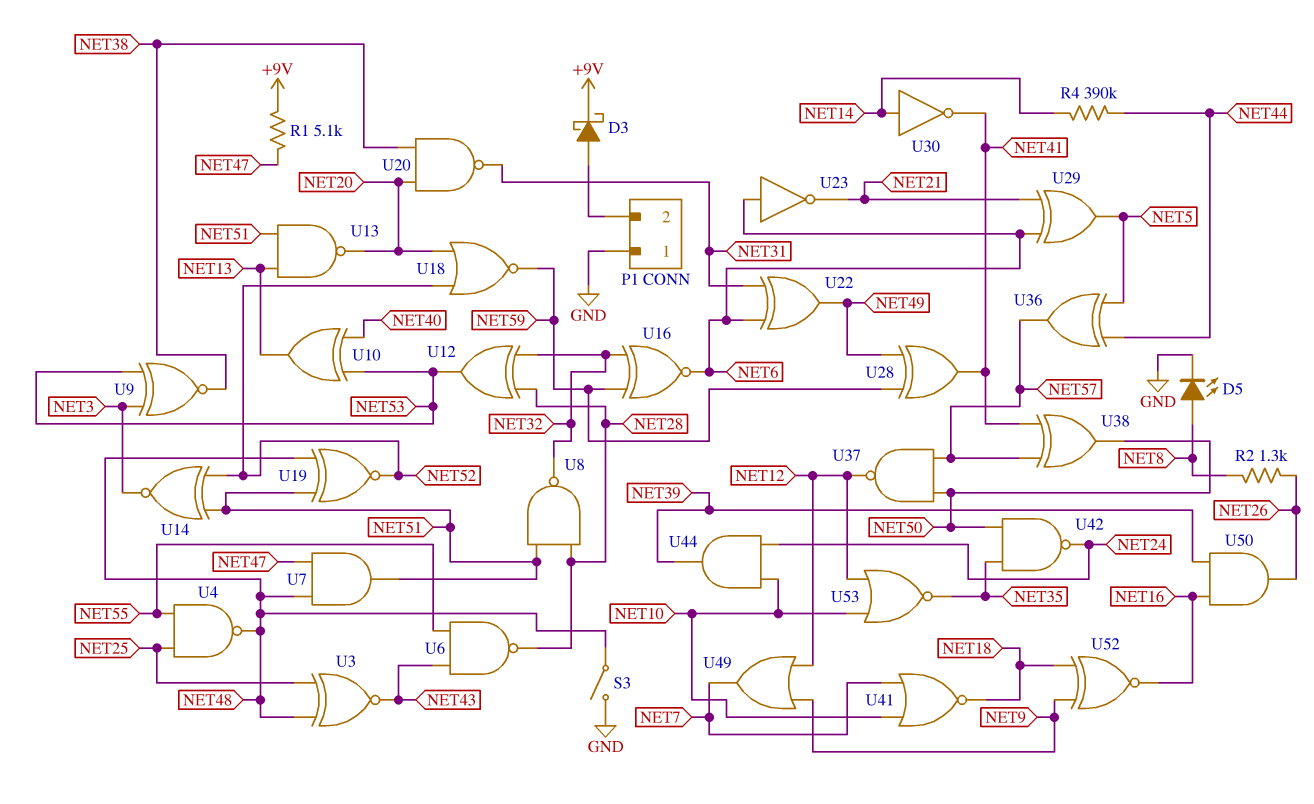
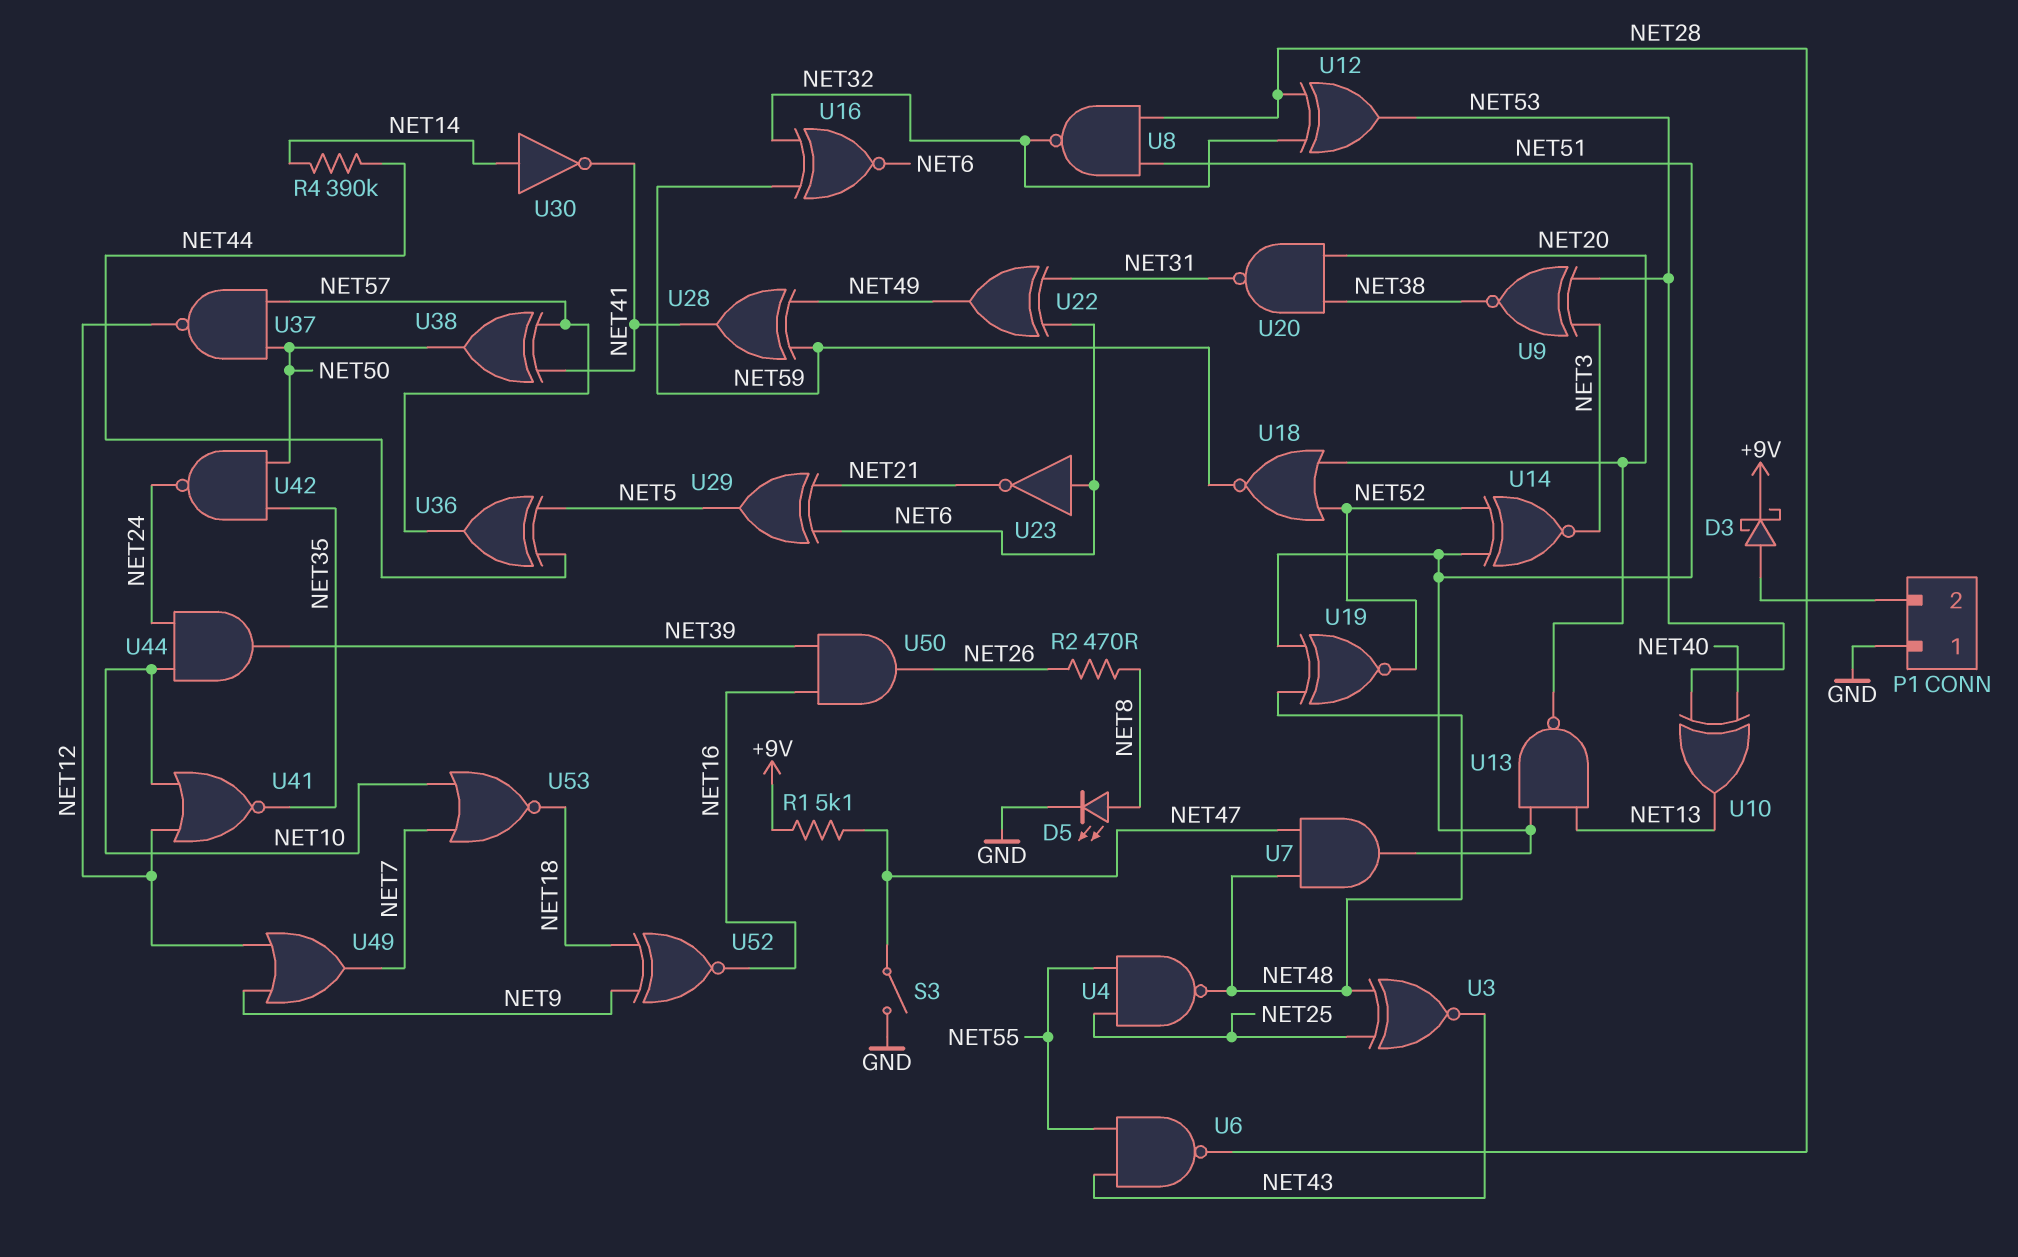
R2: 1.3k (NET8, NET26) -> 470 (NET8, NET26)
S3: switch (GND, NET48) -> switch (GND, NET47)
U41: NOR (in NET7, in NET10, out NET18) -> NOR (in NET10, in NET12, out NET35)
U53: NOR (in NET10, in NET12, out NET35) -> NOR (in NET7, in NET10, out NET18)

